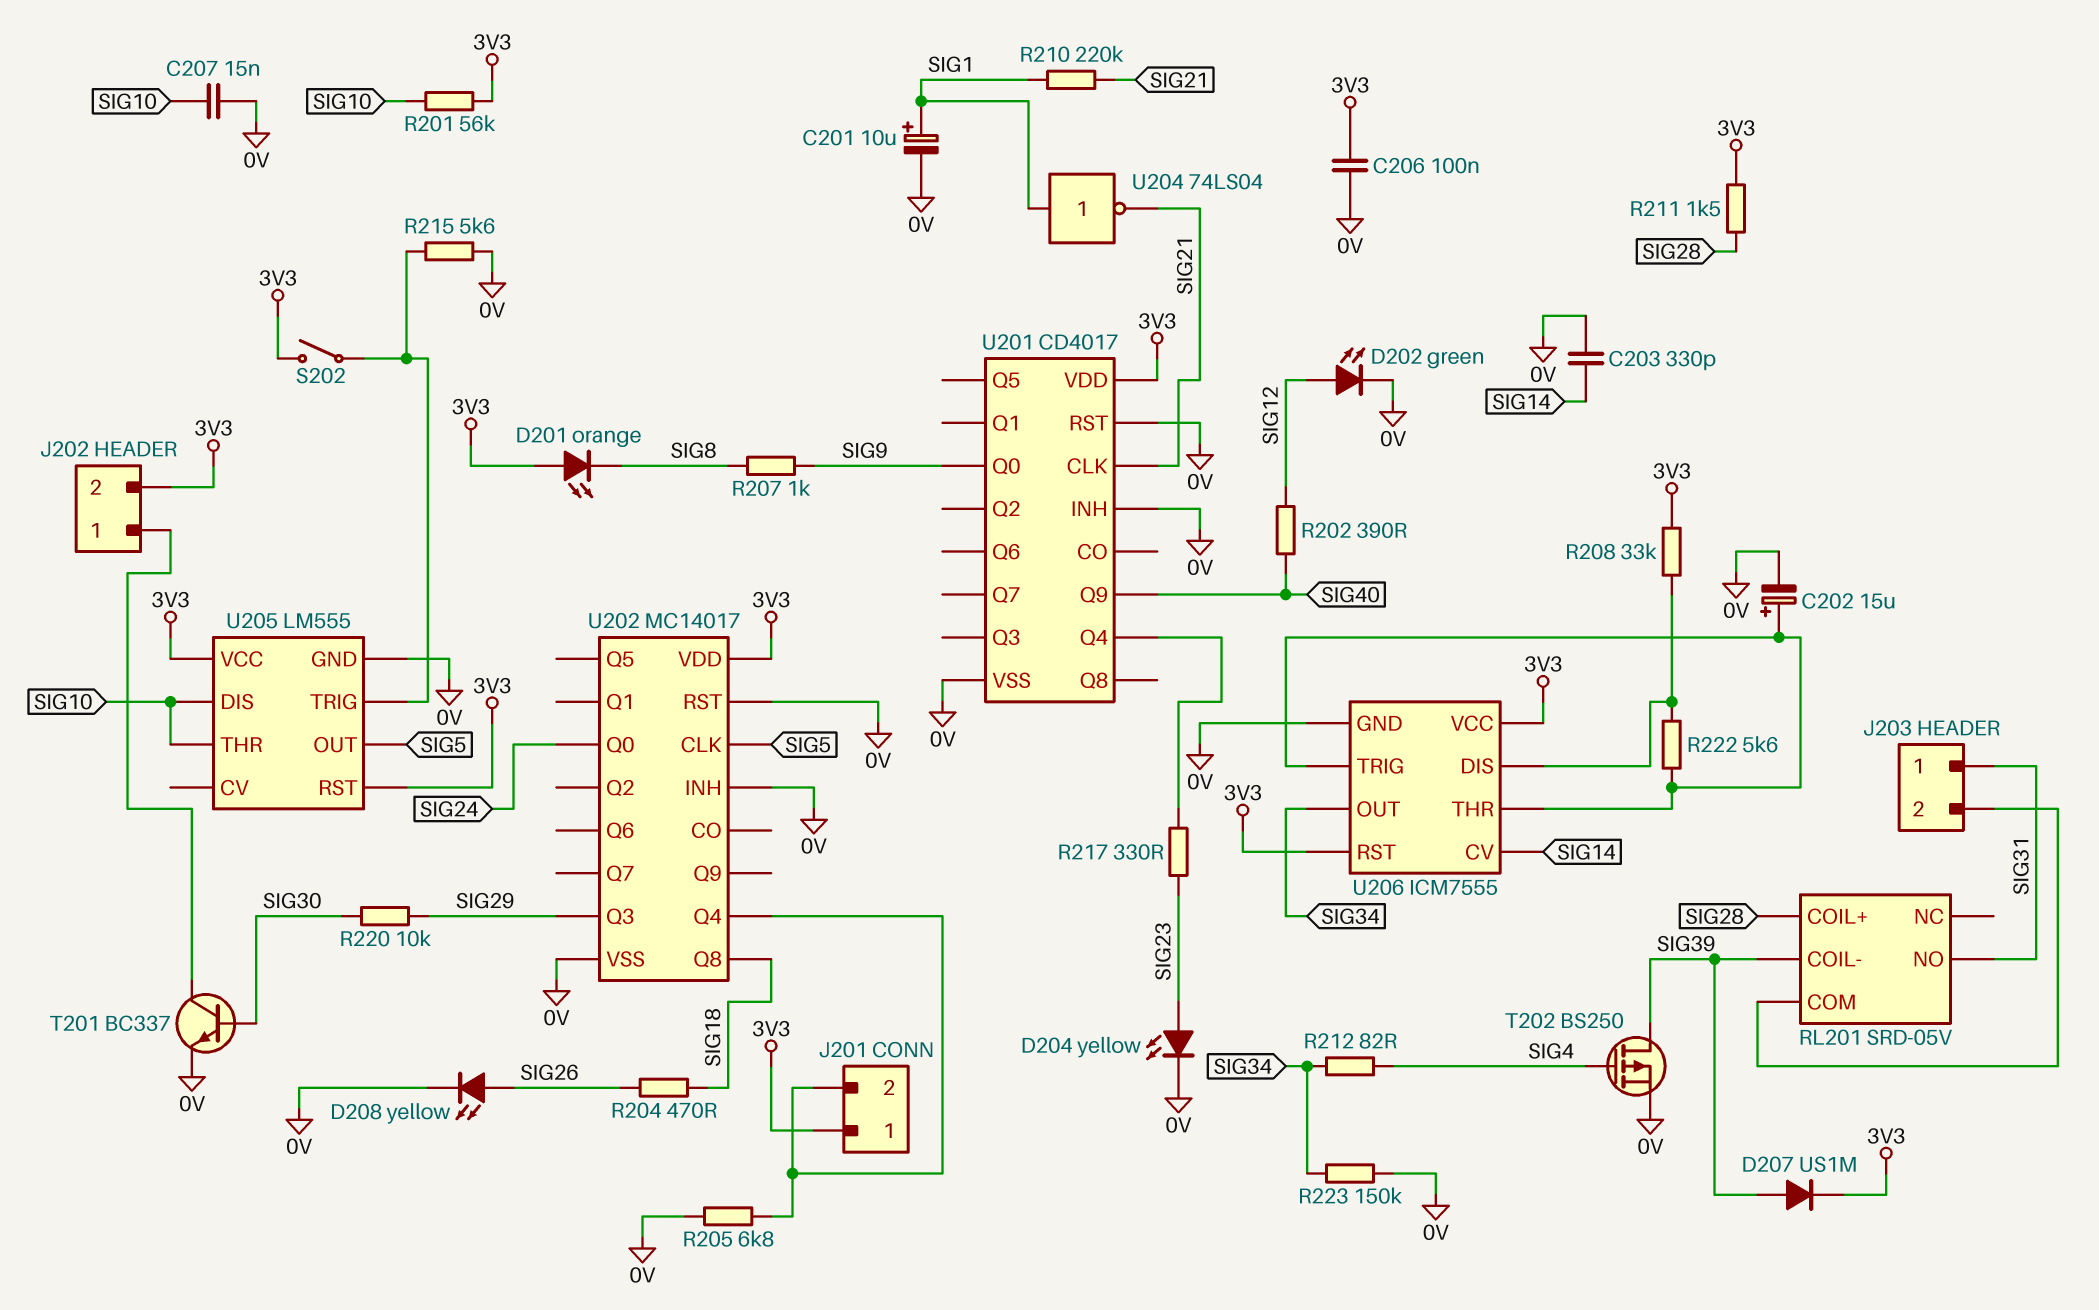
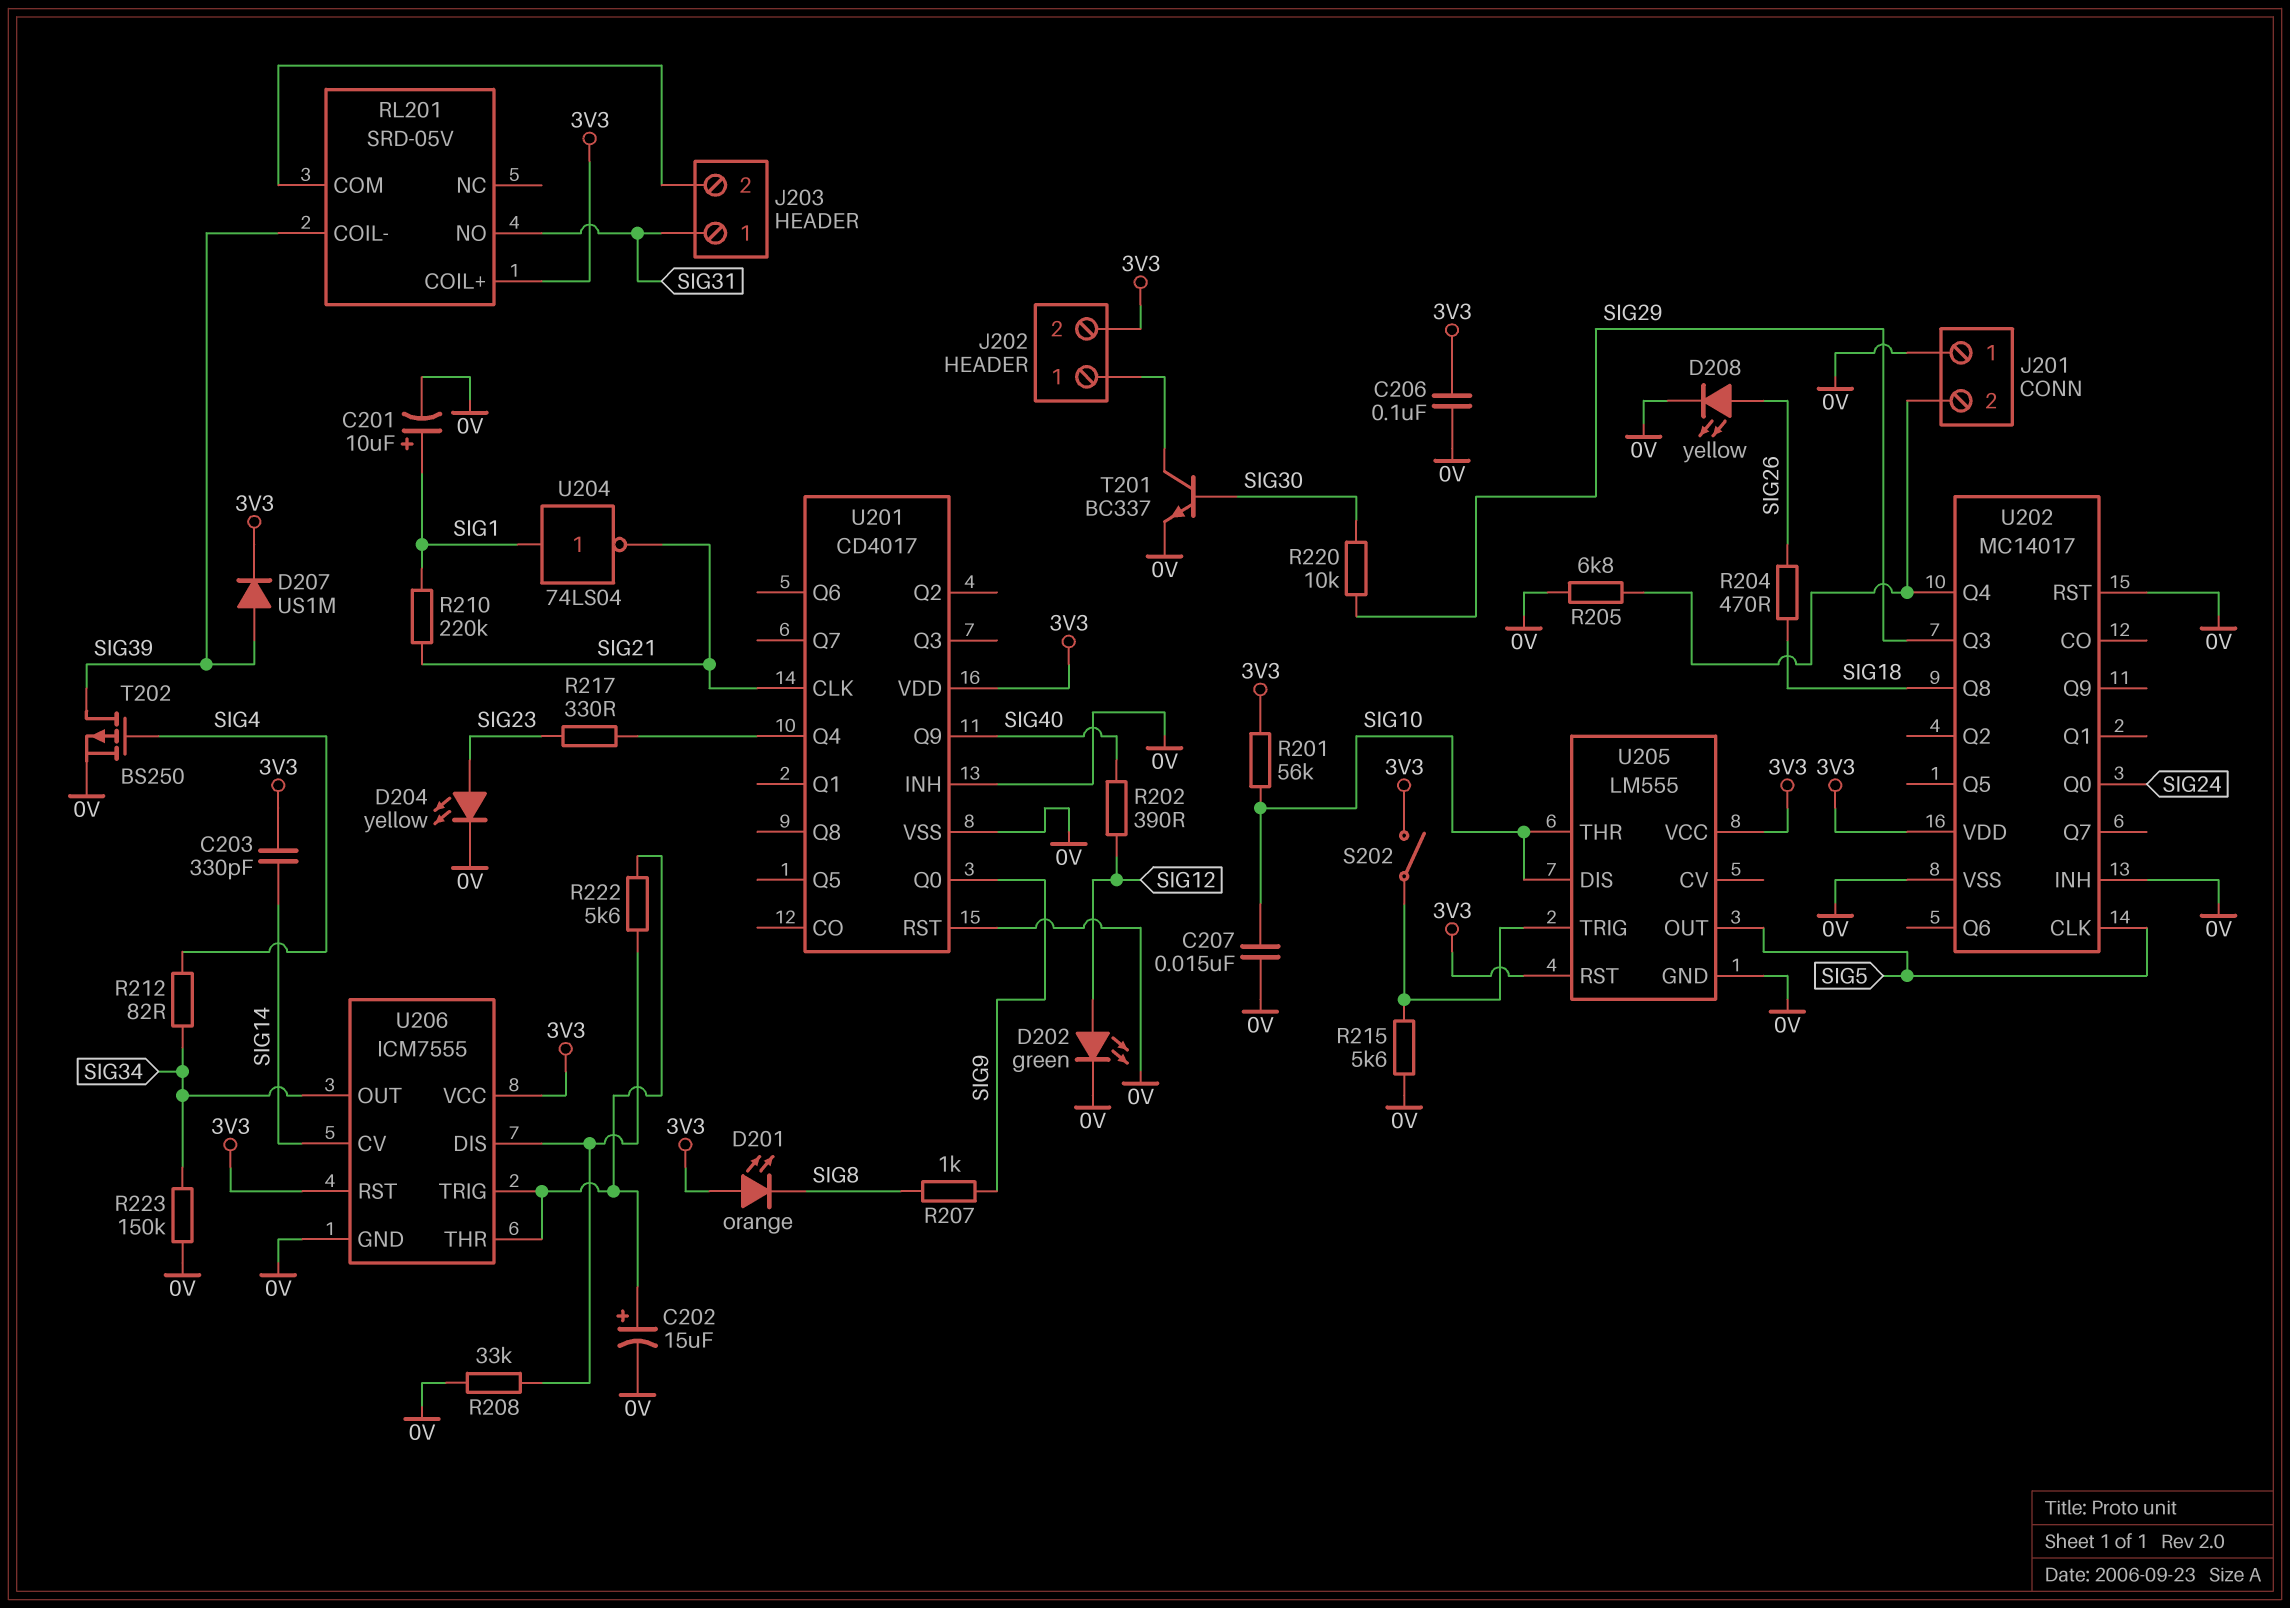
C203: 330pF (0V, SIG14) -> 330pF (3V3, SIG14)
J201 pin 1: 3V3 -> 0V
R208: 33k (3V3, U206/DIS) -> 33k (0V, U206/DIS)
R211: 1.5k (3V3, SIG28) -> none
RL201 pin COIL+: SIG28 -> 3V3

